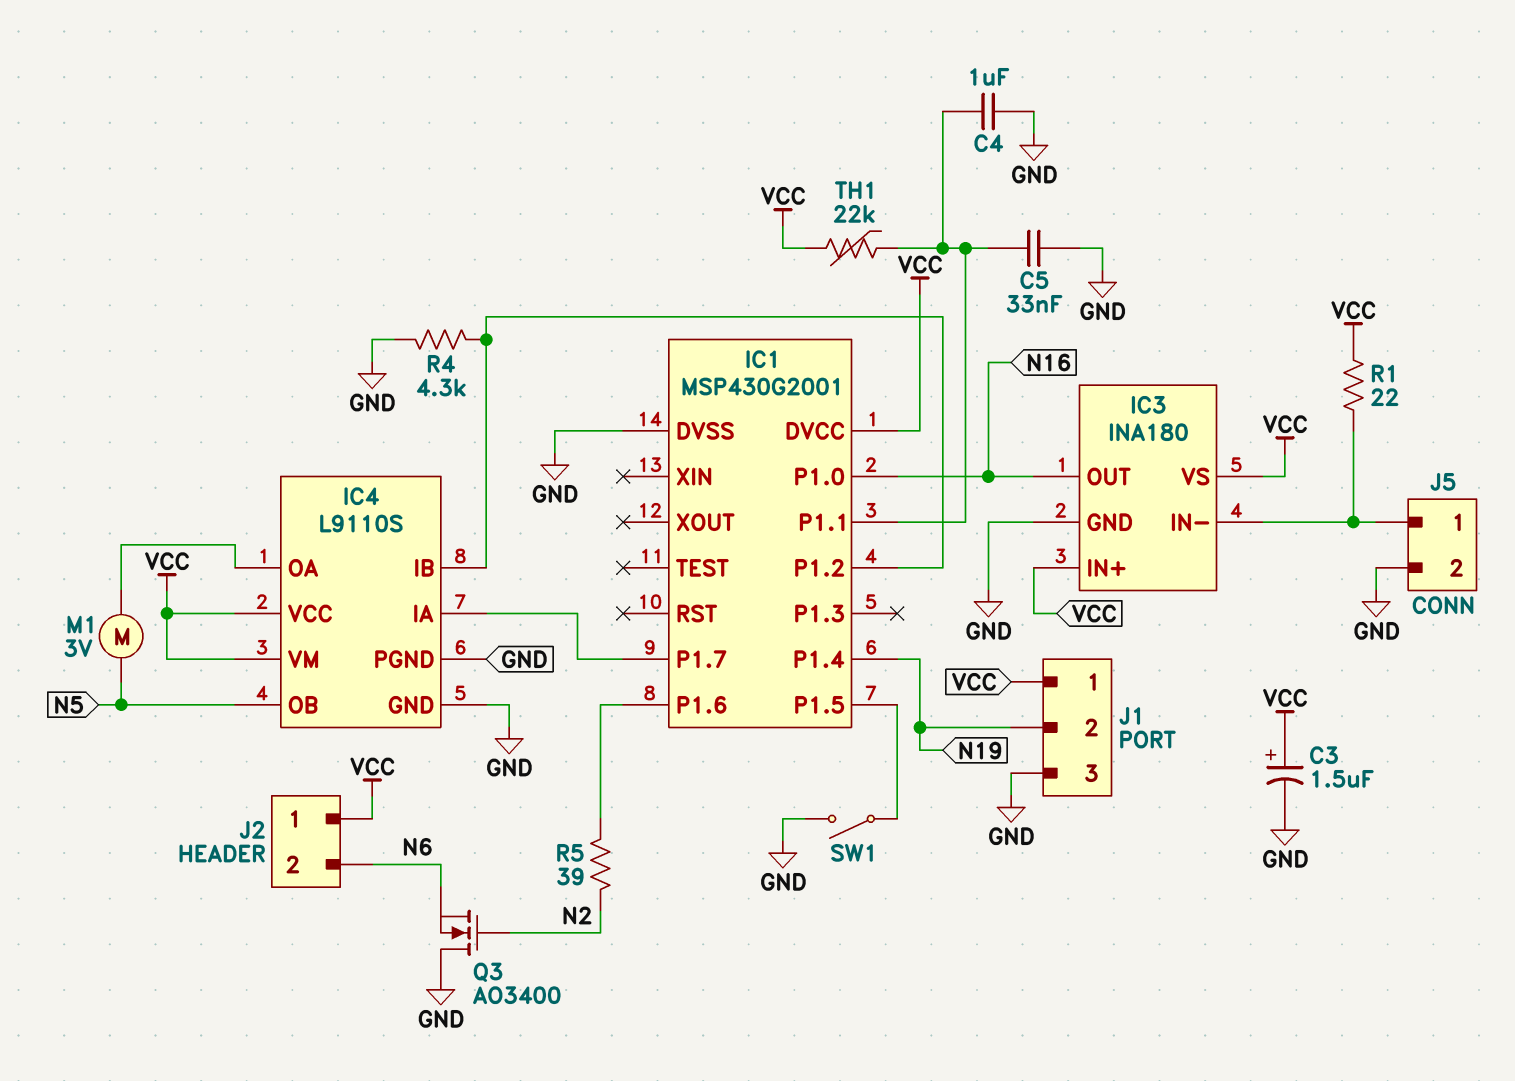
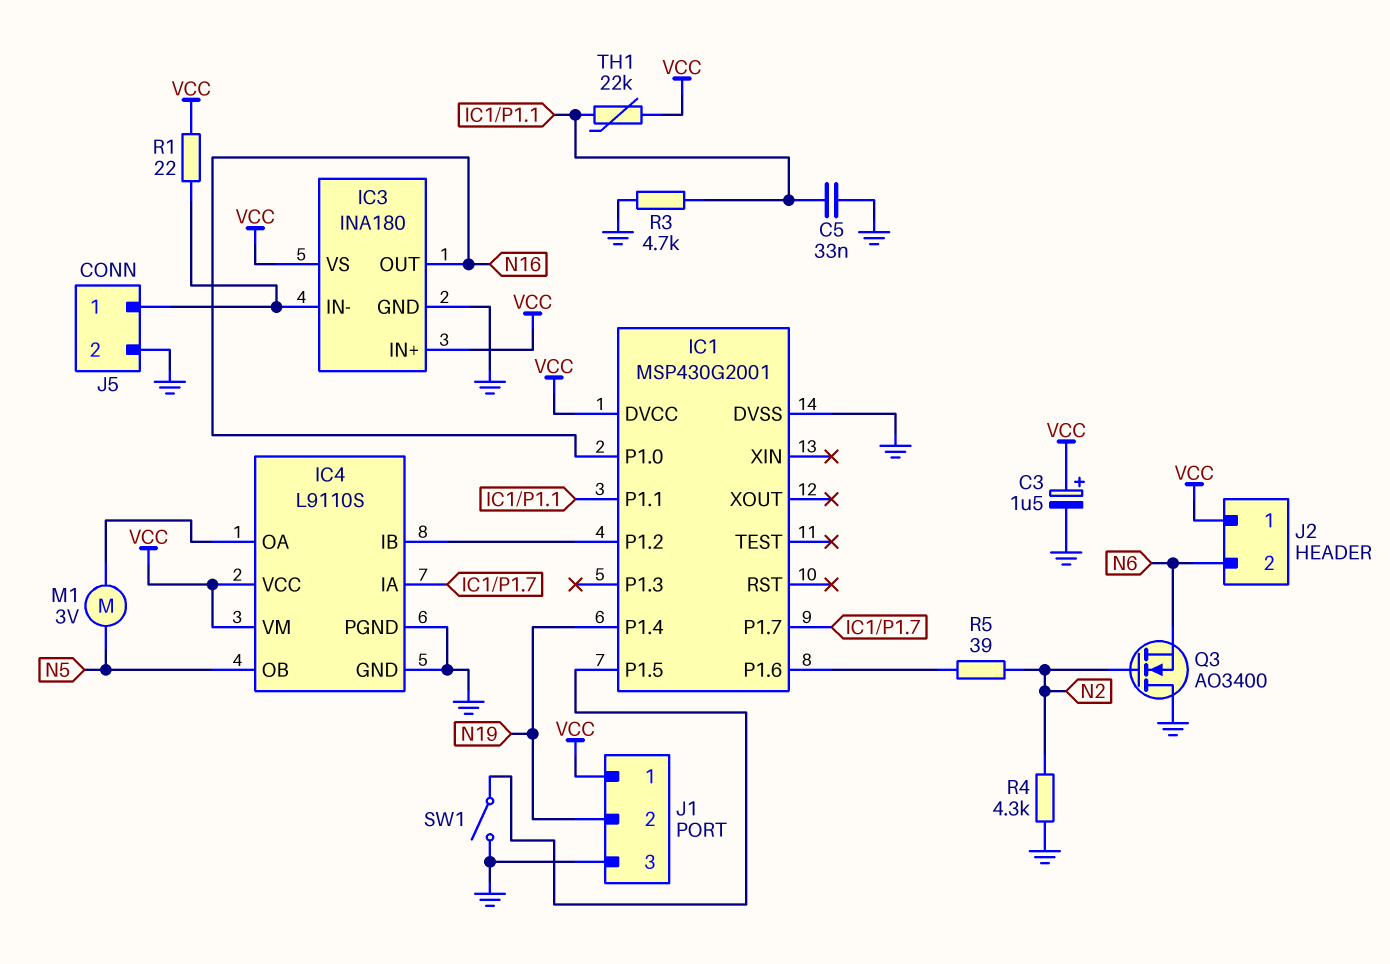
C4: 1uF (GND, IC1/P1.1) -> none
R3: none -> 4.7k (GND, IC1/P1.1)
R4: 4.3k (GND, IC1/P1.2) -> 4.3k (GND, N2)

